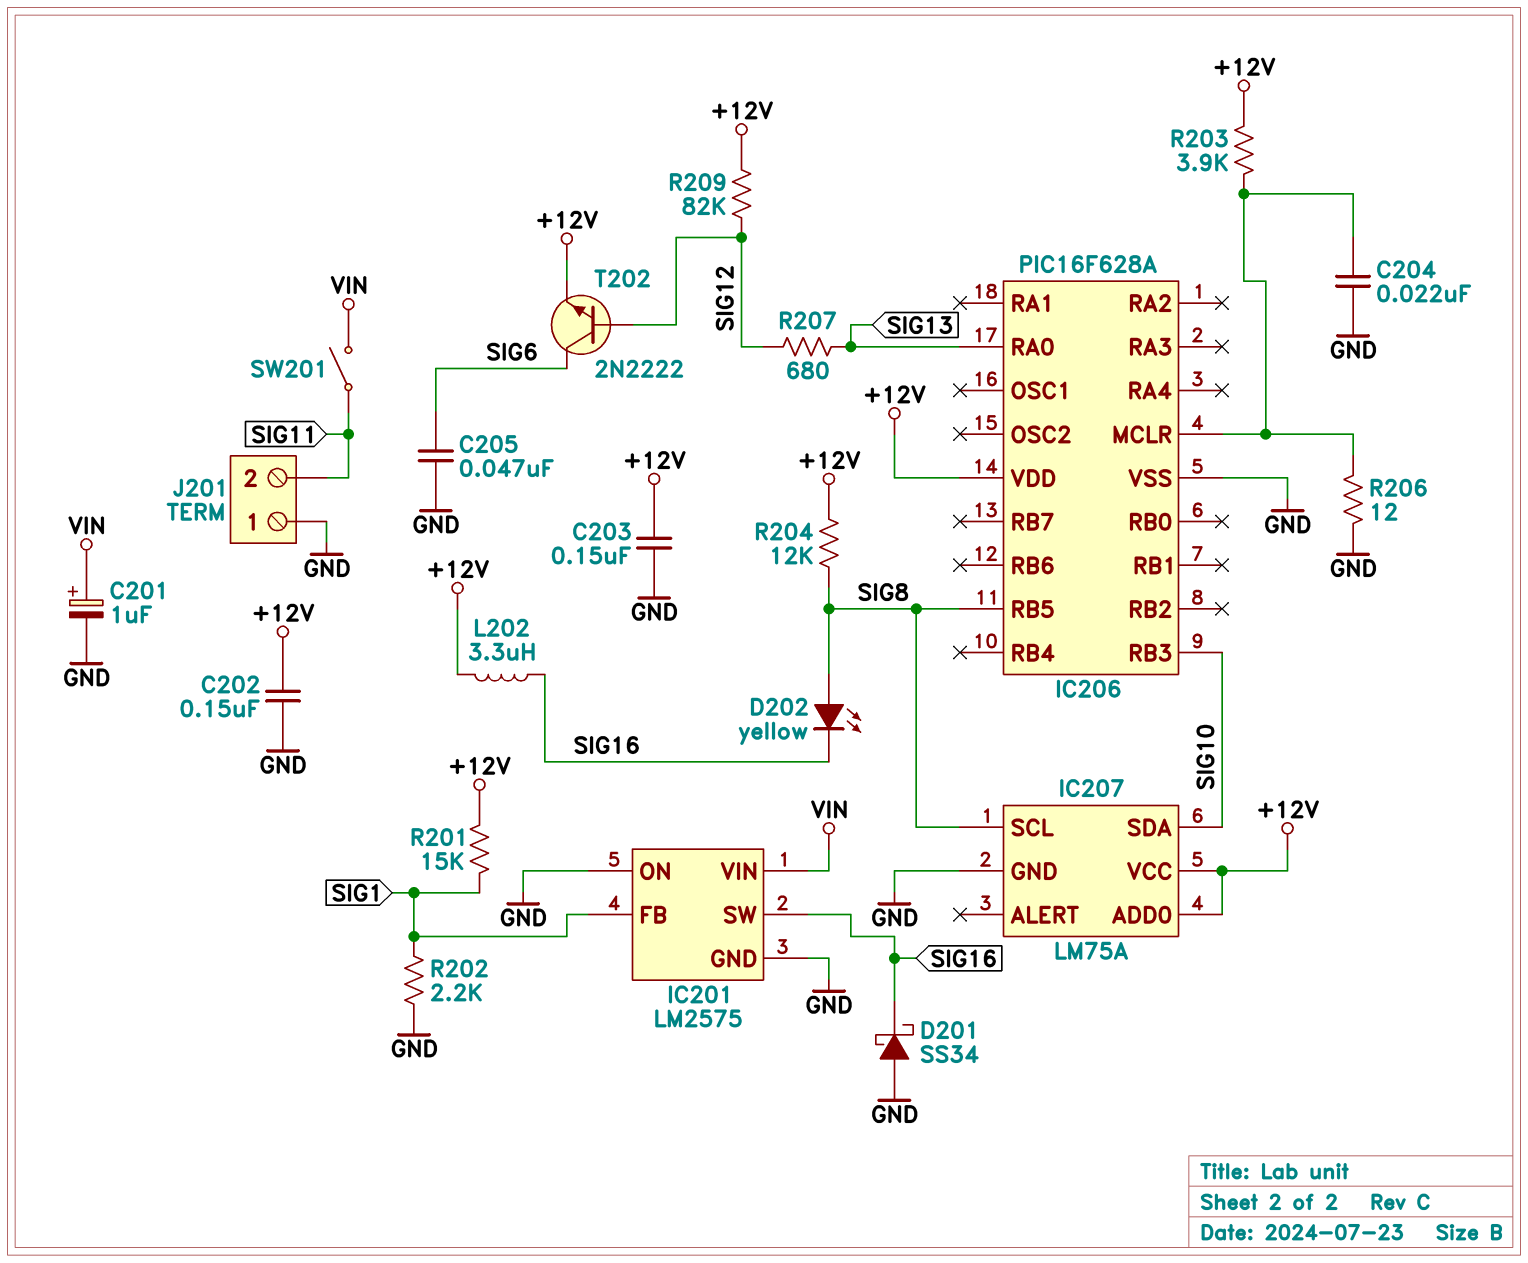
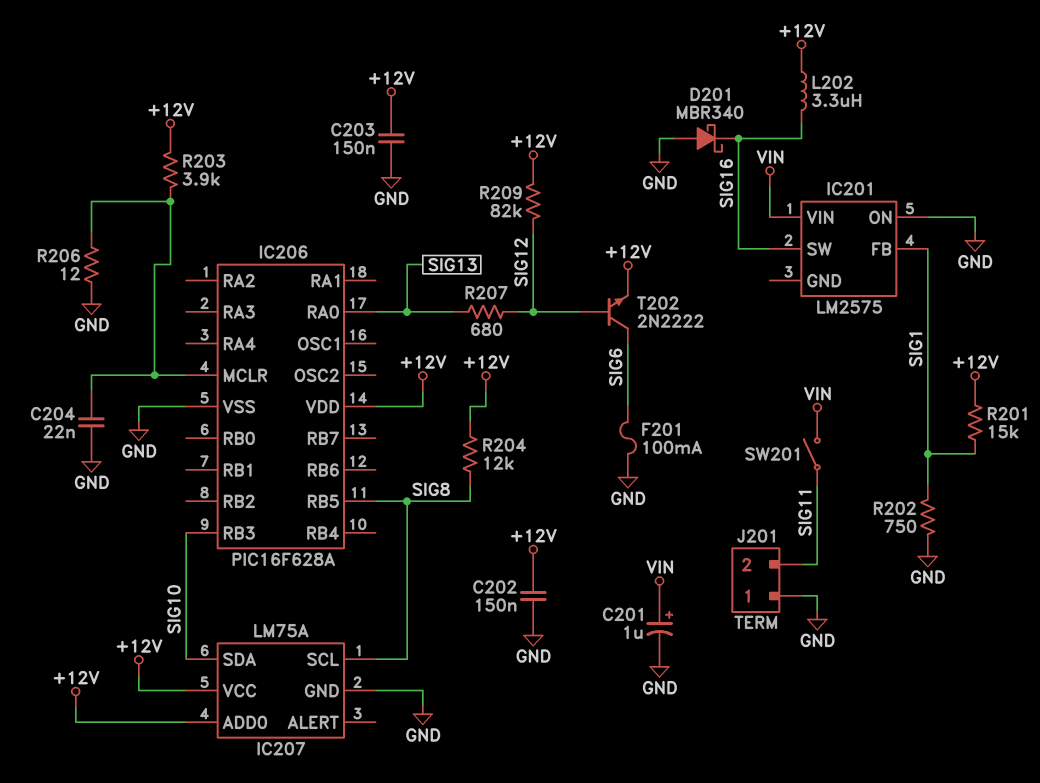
C205: 47nF (GND, SIG6) -> none
D201: schottky SS34 (A GND, K SIG16) -> schottky MBR340 (A GND, K SIG16)
D202: LED yellow (A SIG8, K SIG16) -> none
F201: none -> 100mA (GND, SIG6)
IC201 pin GND: GND -> none
R202: 2.2k (GND, SIG1) -> 750 (GND, SIG1)

